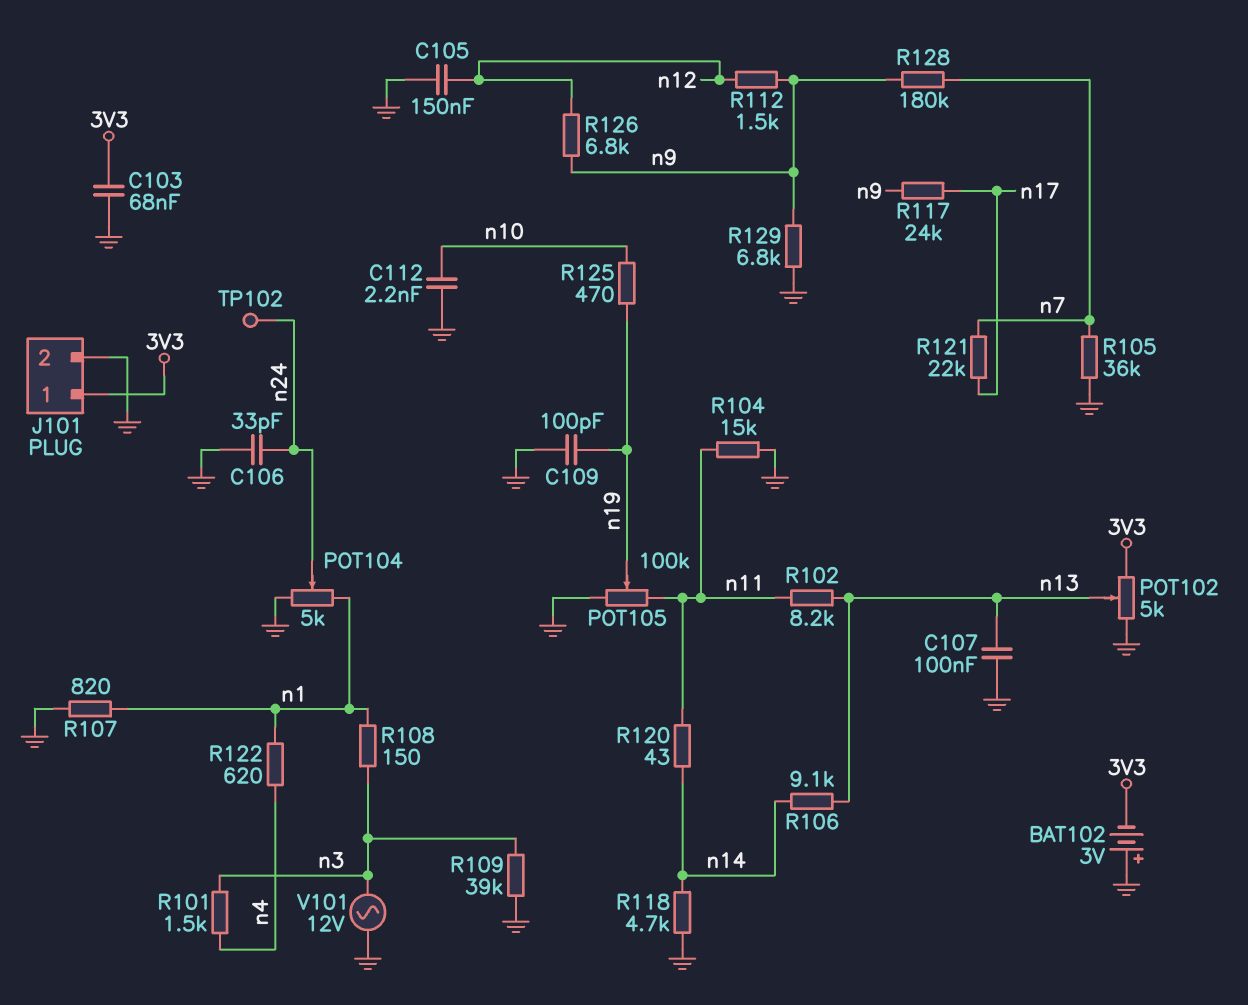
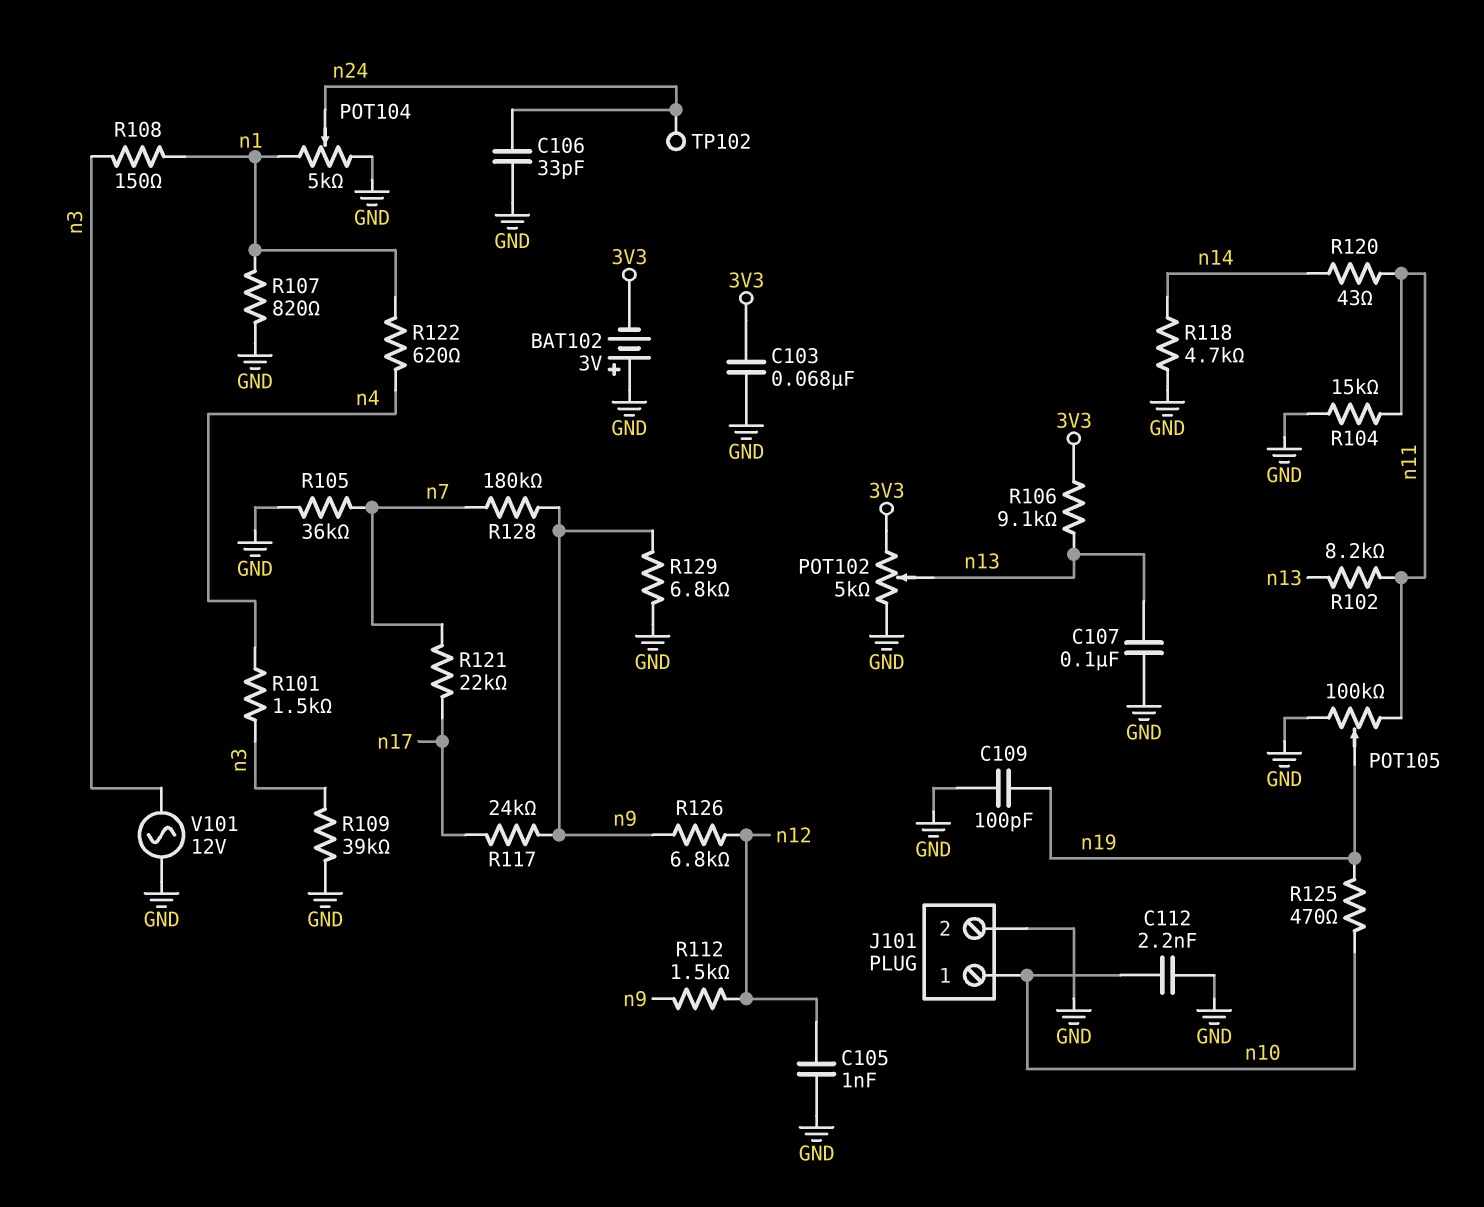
C105: 150nF (GND, n12) -> 1nF (GND, n12)
J101 pin 1: 3V3 -> n10
R106: 9.1k (n13, n14) -> 9.1k (3V3, n13)

